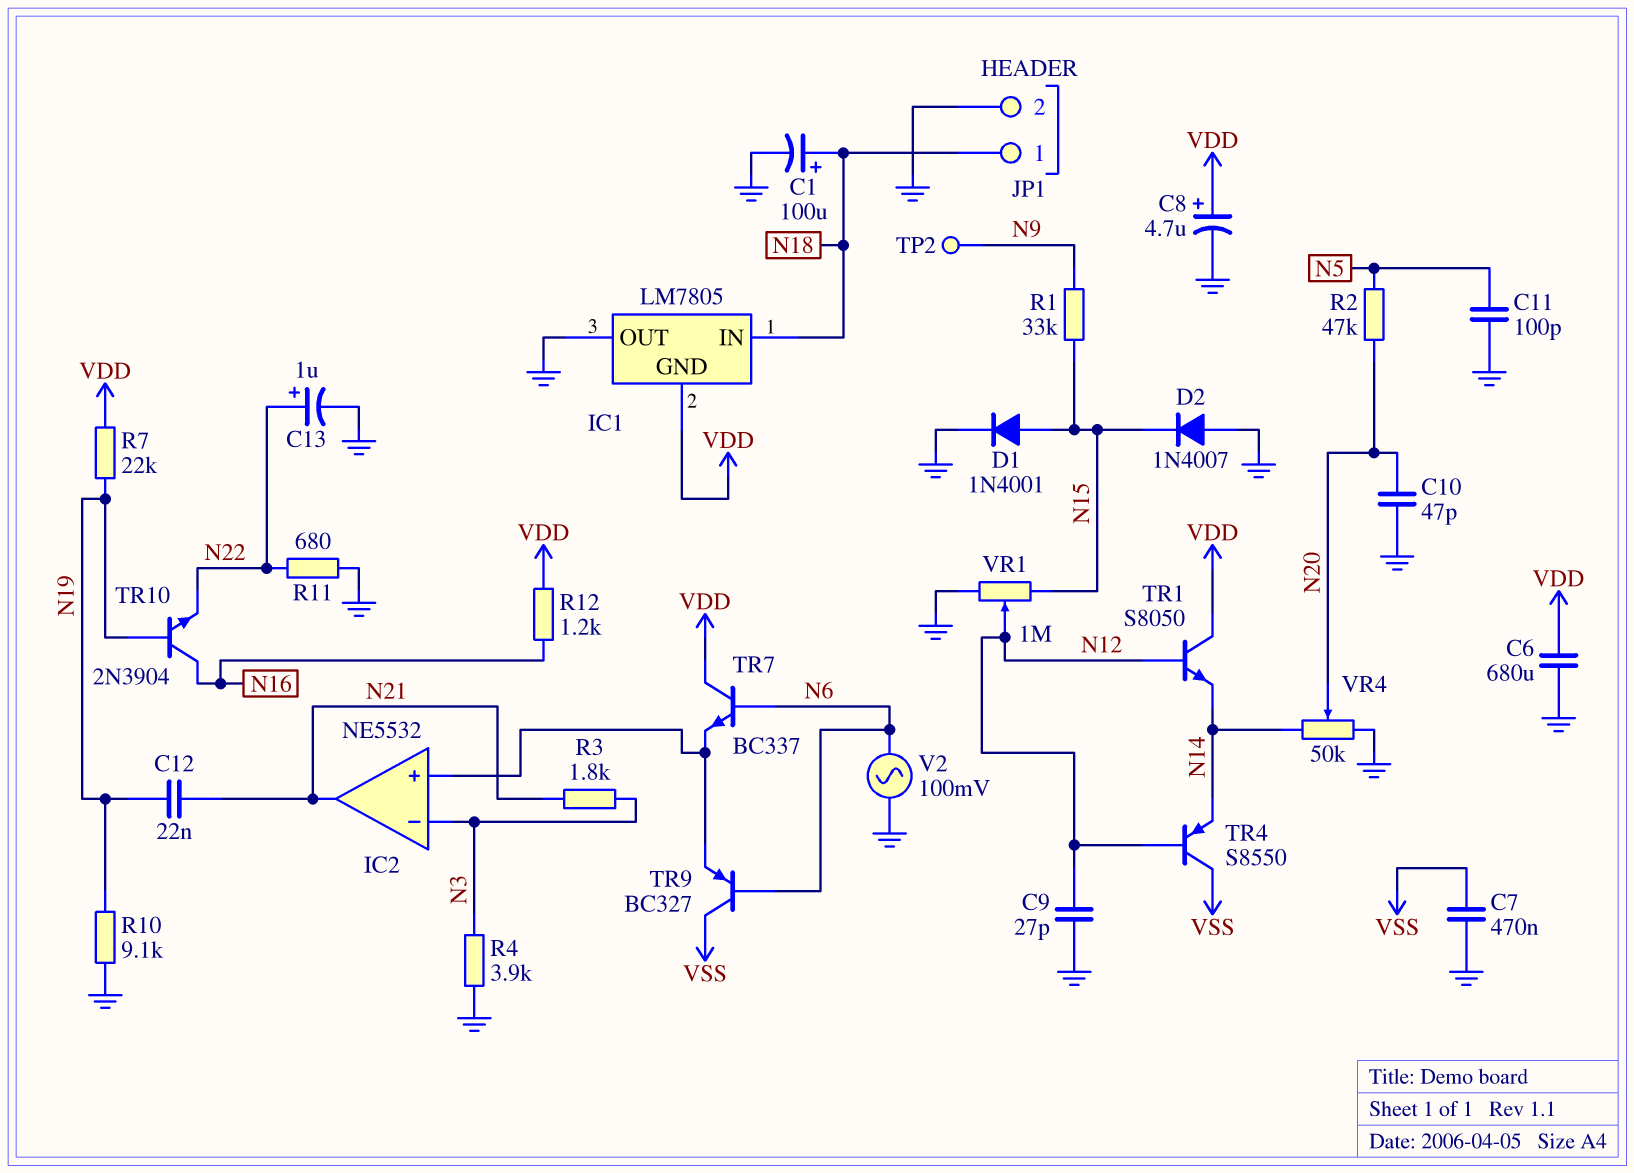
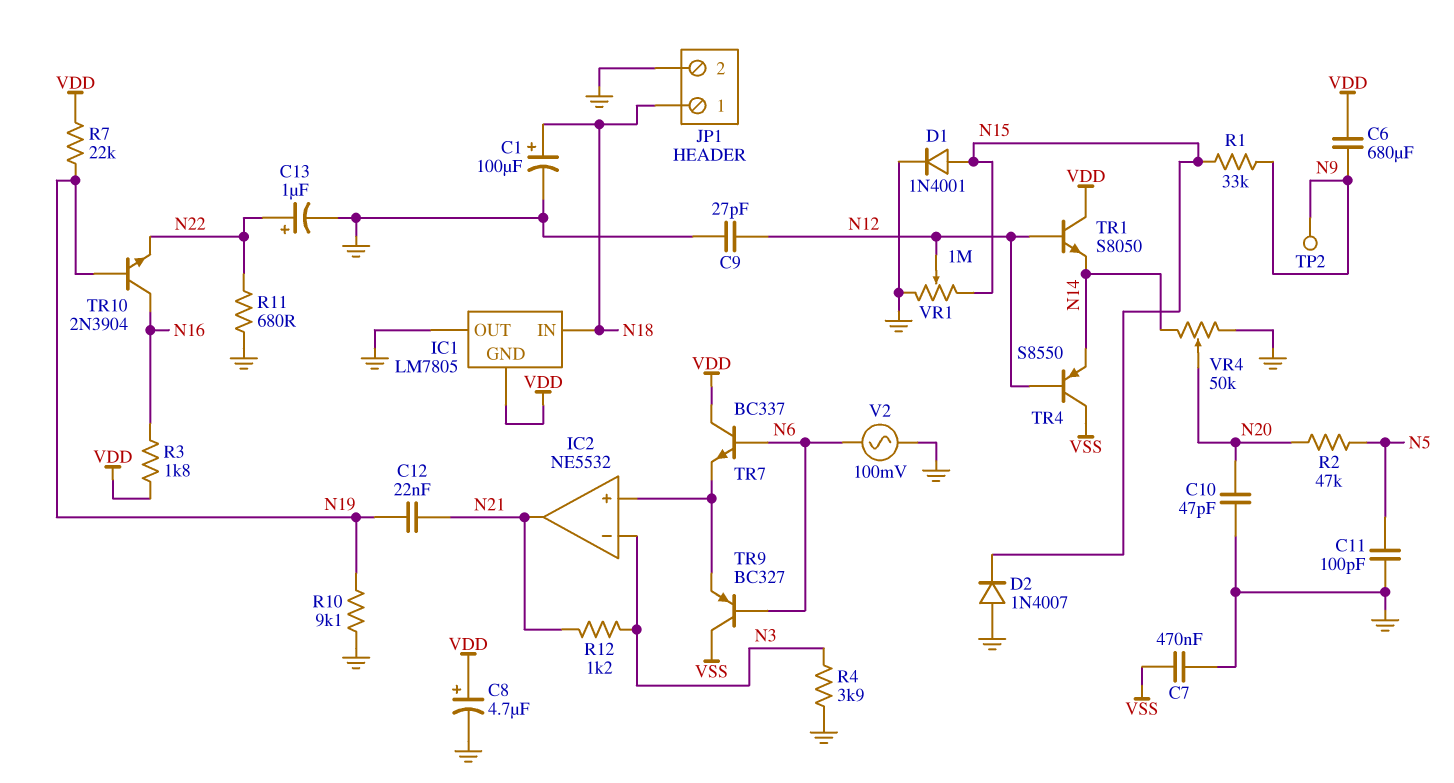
C6: 680uF (GND, VDD) -> 680uF (N9, VDD)
R3: 1.8k (N3, N21) -> 1.8k (N16, VDD)
R12: 1.2k (N16, VDD) -> 1.2k (N3, N21)

